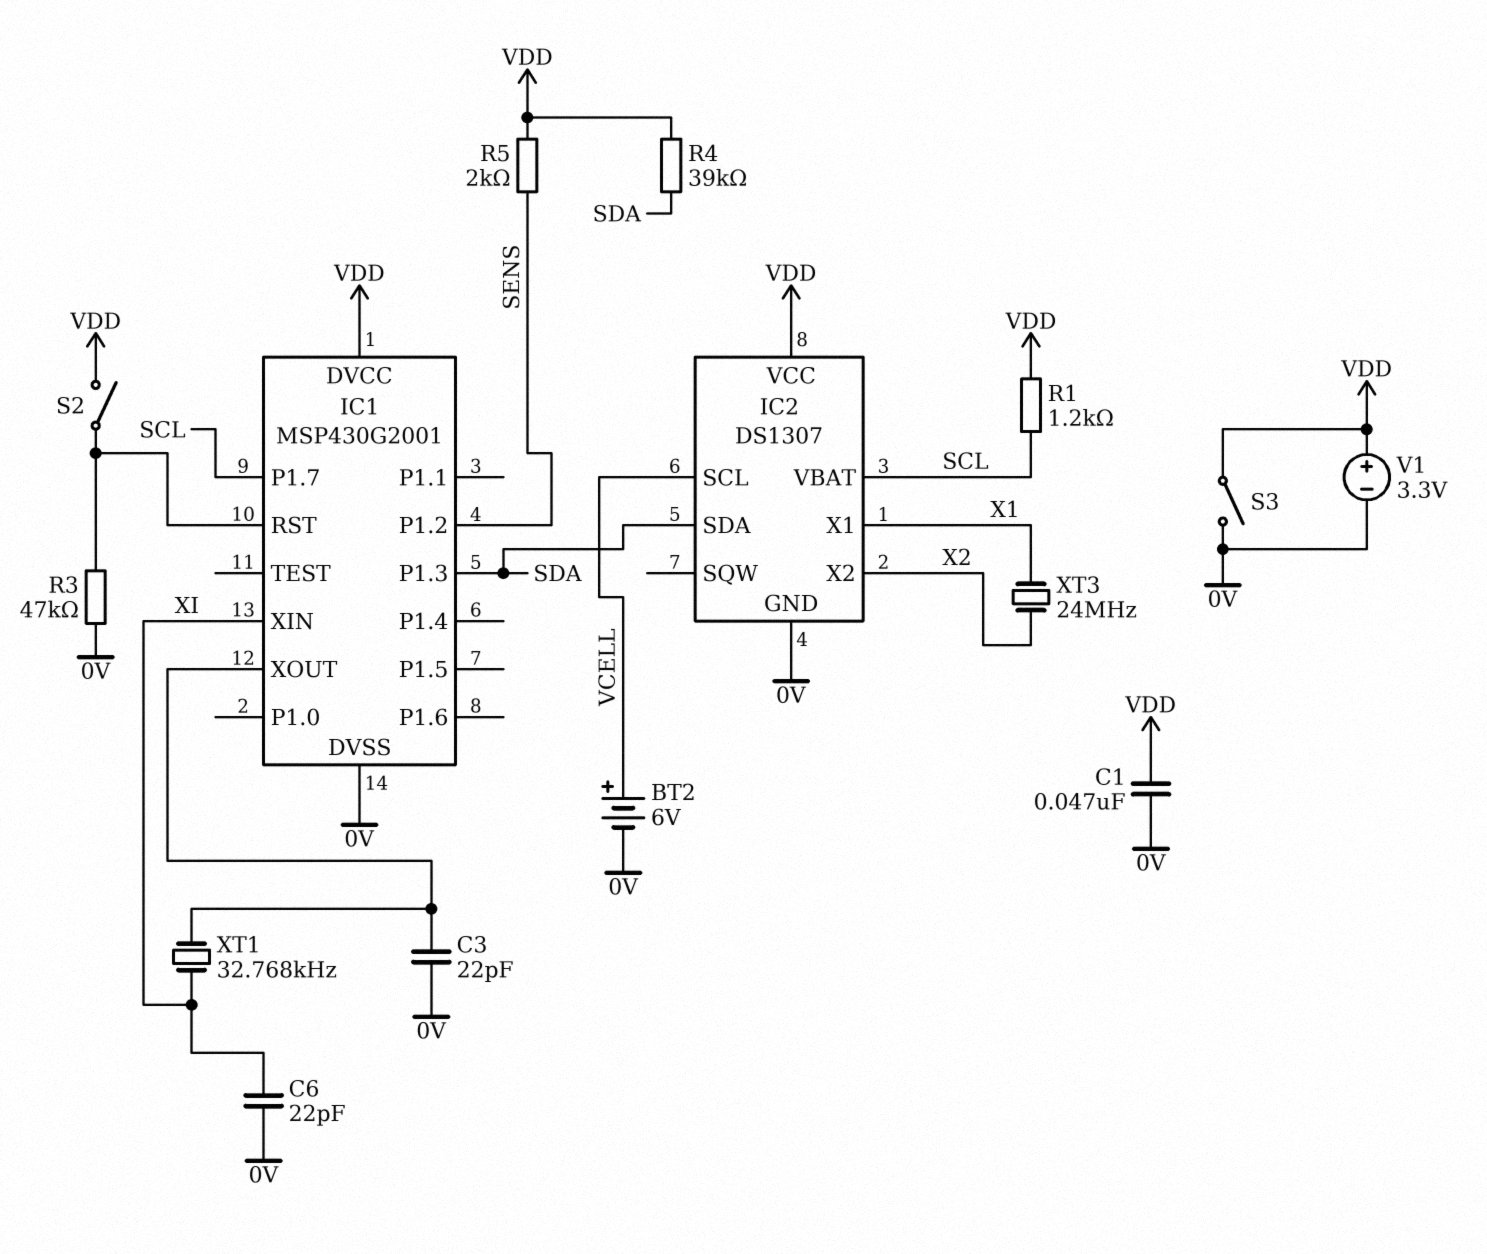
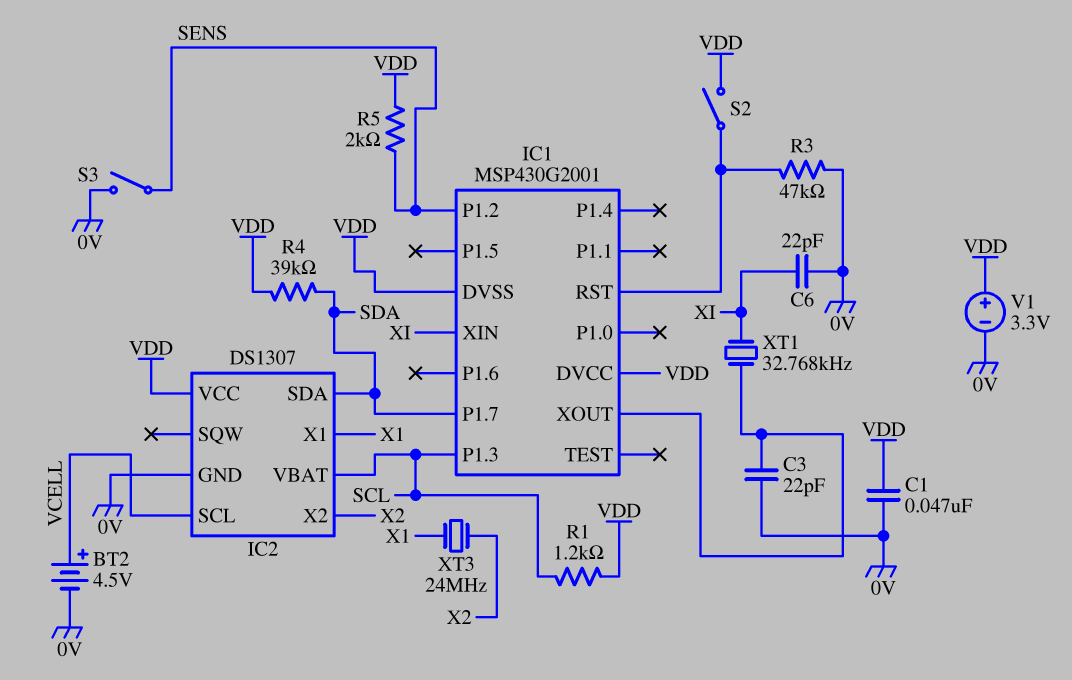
BT2: 6V (plus VCELL, minus 0V) -> 4.5V (plus VCELL, minus 0V)
IC1 pin DVSS: 0V -> VDD
IC1 pin P1.3: SDA -> SCL
IC1 pin P1.7: SCL -> SDA
S3: switch (0V, VDD) -> switch (0V, SENS)

